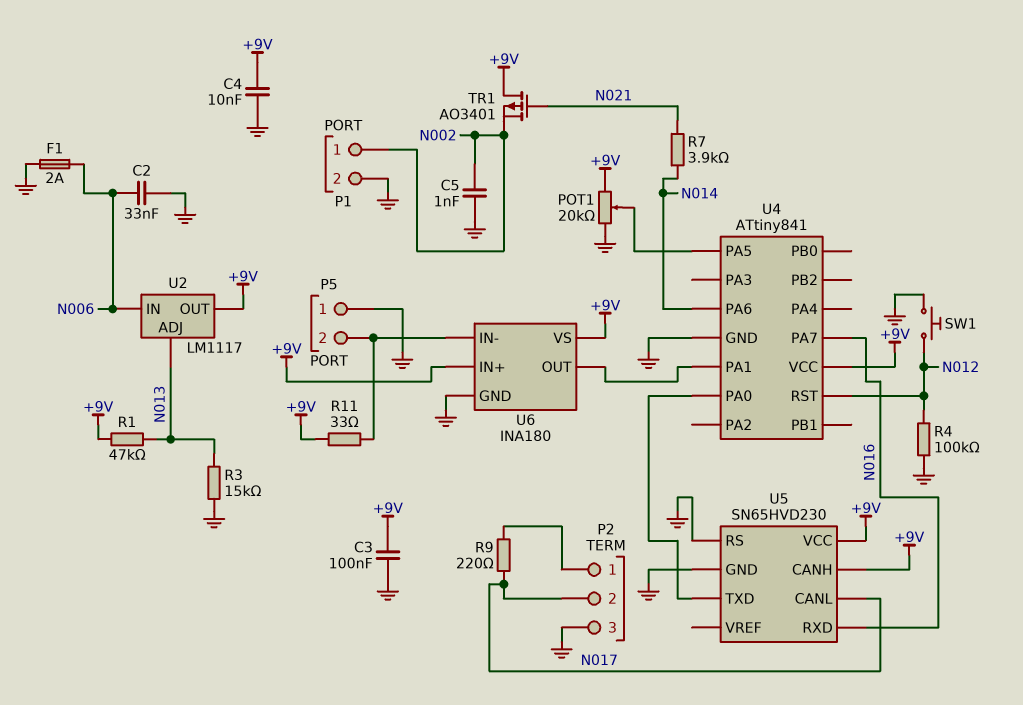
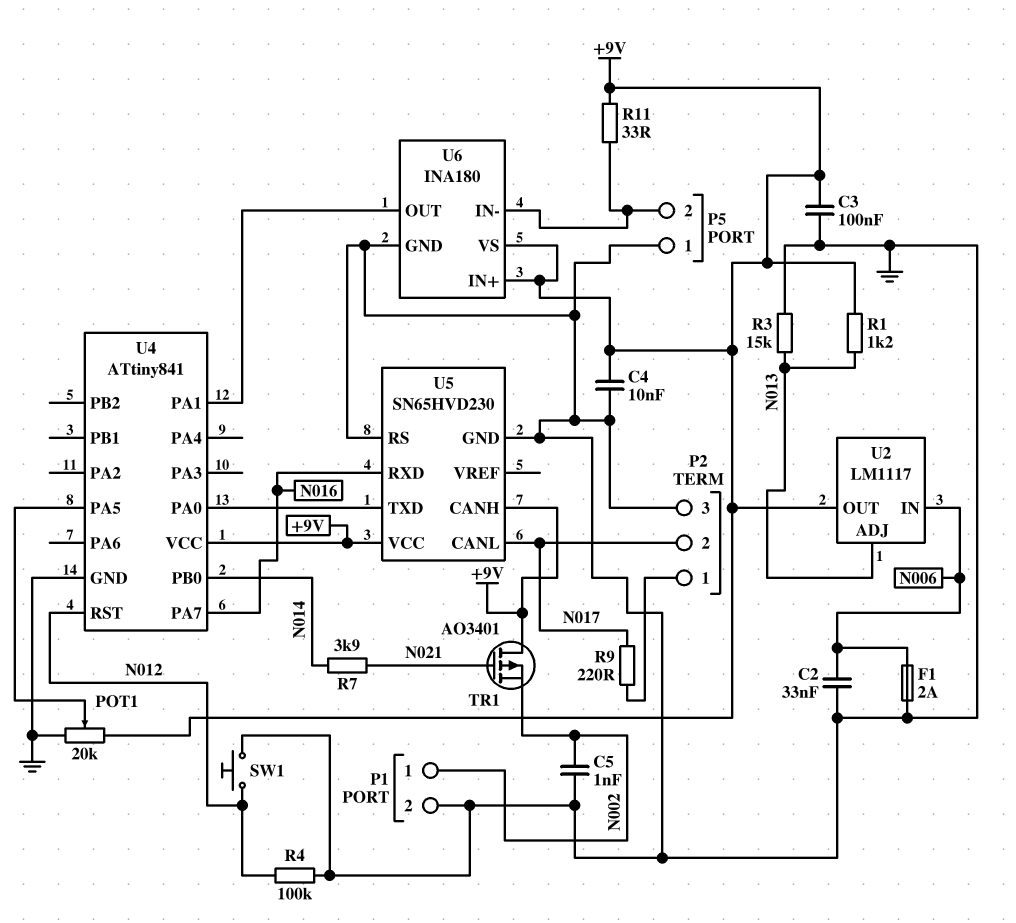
R1: 47k (+9V, N013) -> 1.2k (+9V, N013)
U4 pin PA6: N014 -> none
U4 pin PB0: none -> N014

